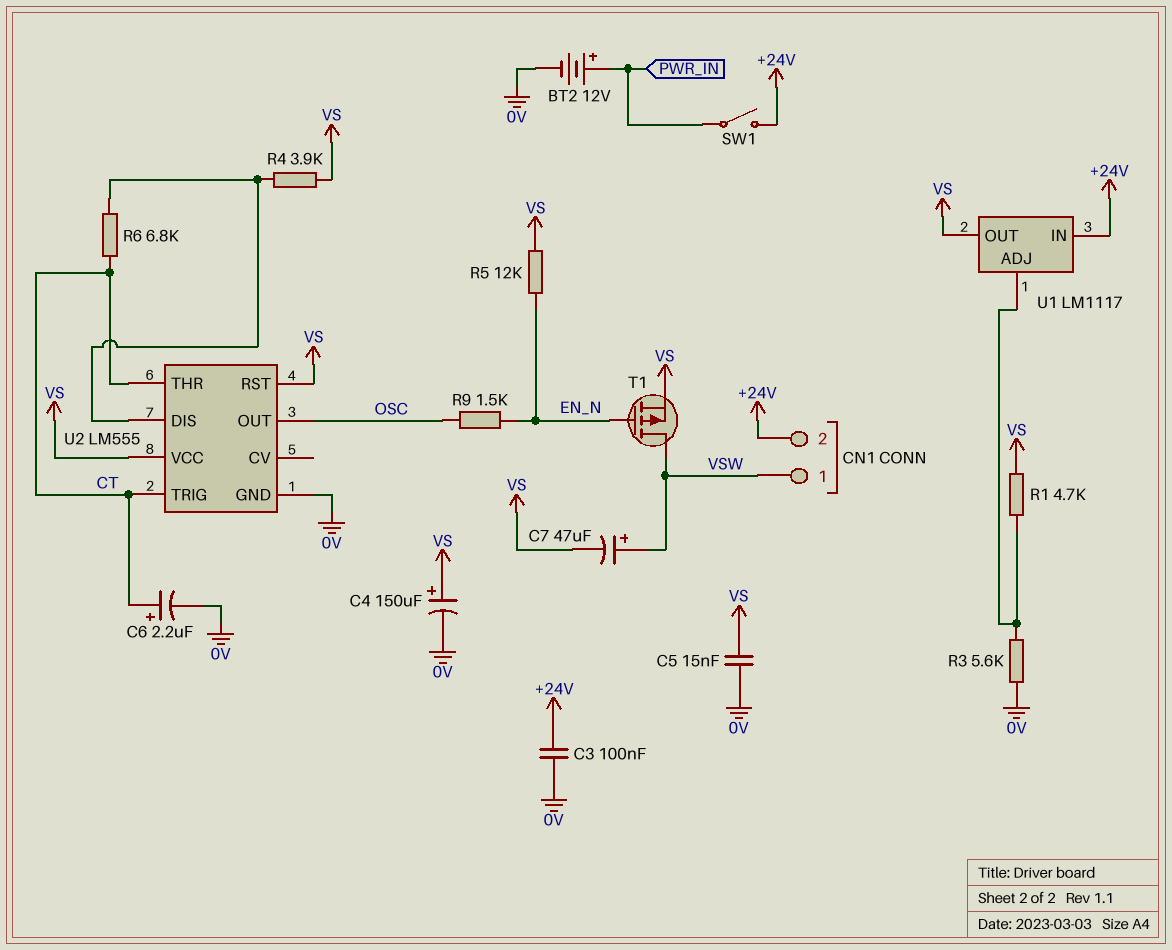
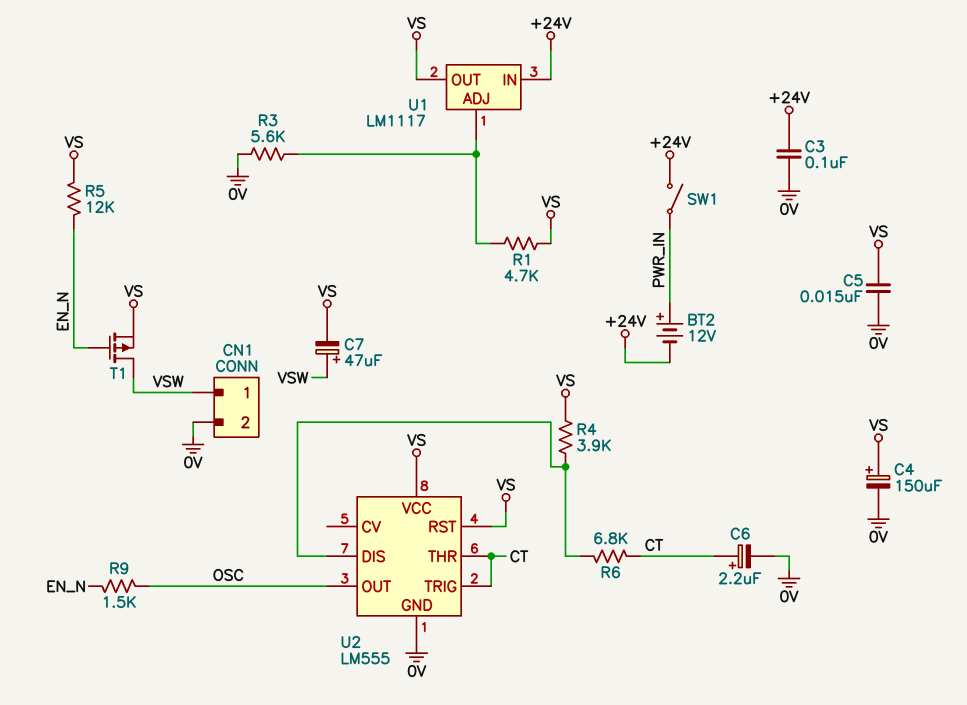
BT2: 12V (plus PWR_IN, minus 0V) -> 12V (plus PWR_IN, minus +24V)
CN1 pin 2: +24V -> 0V

